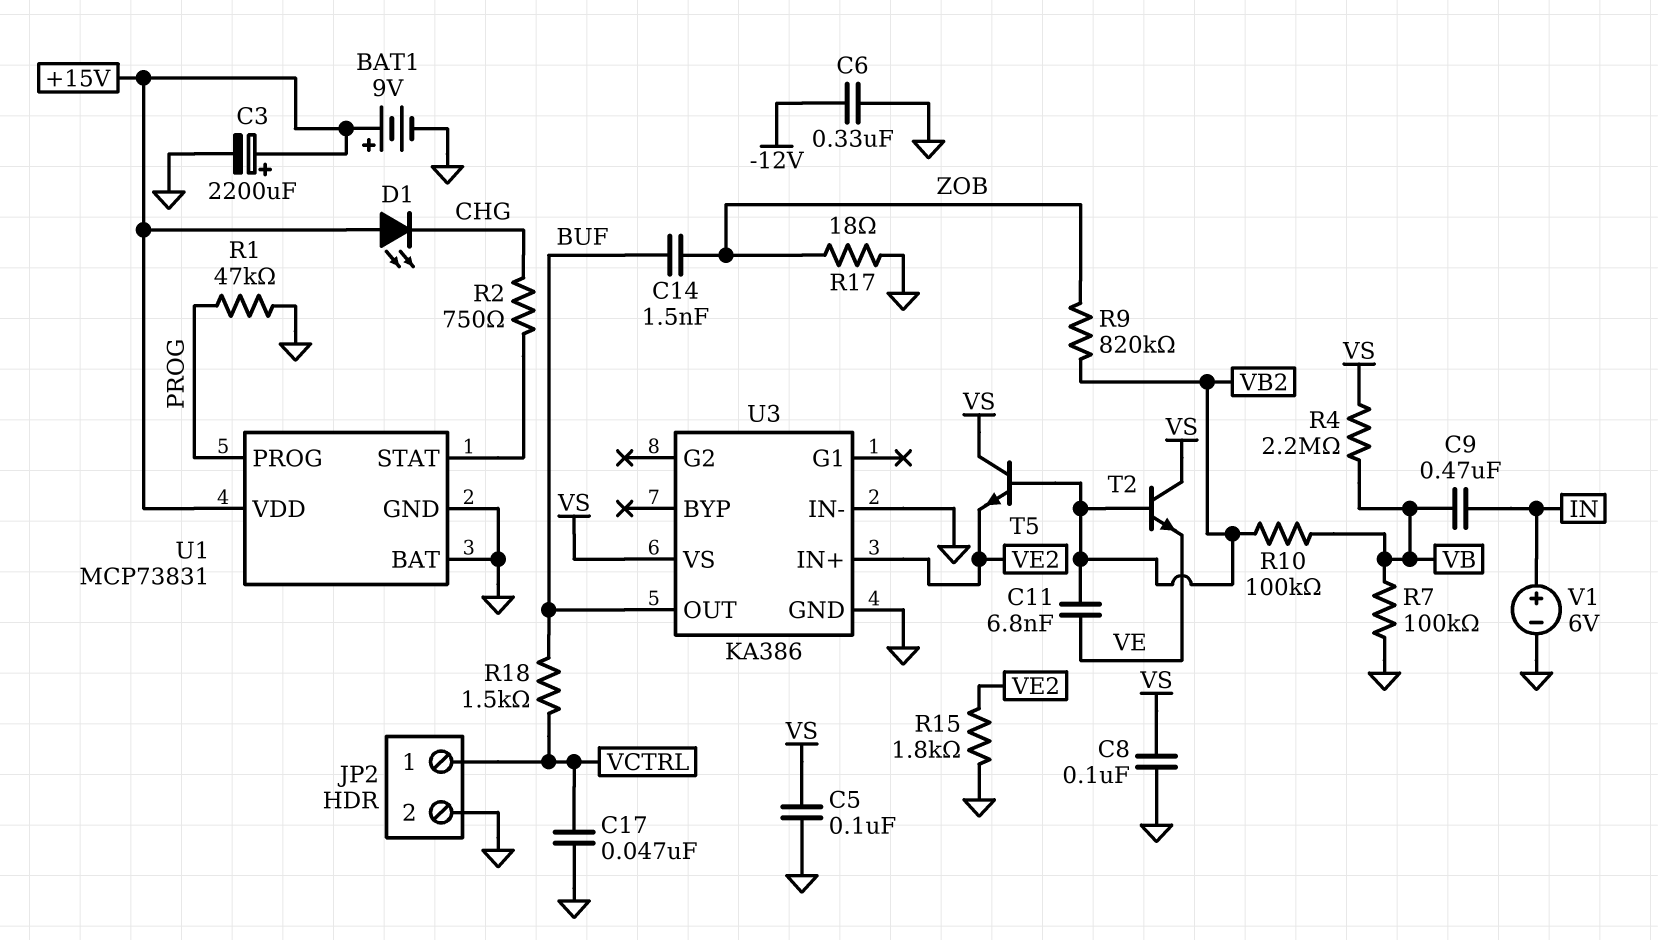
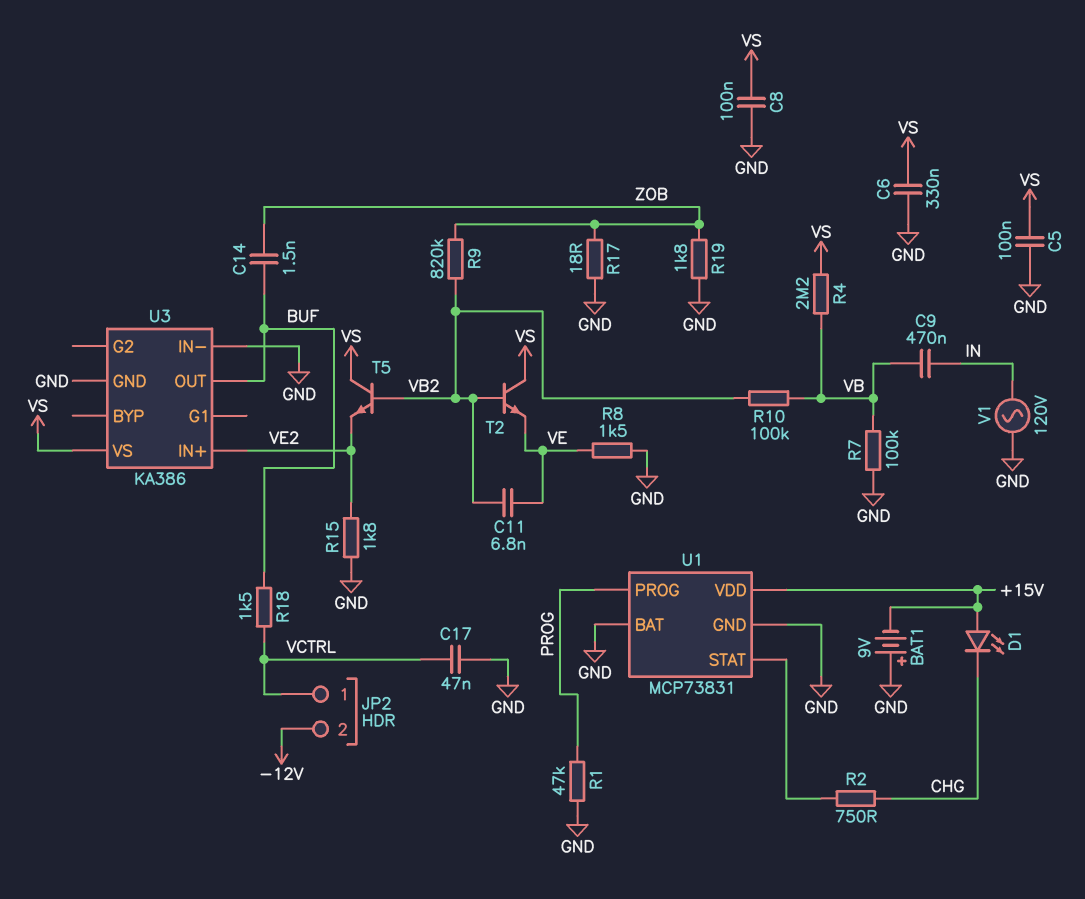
BAT1: 9V (plus +15V, minus GND) -> 9V (plus GND, minus +15V)
C3: 2200uF (plus +15V, minus GND) -> none
C6: 330nF (-12V, GND) -> 330nF (GND, VS)
JP2 pin 2: GND -> -12V
R8: none -> 1.5k (GND, VE)
R19: none -> 1.8k (GND, ZOB)
V1: 6V (plus IN, minus GND) -> AC 120V (GND, IN)

